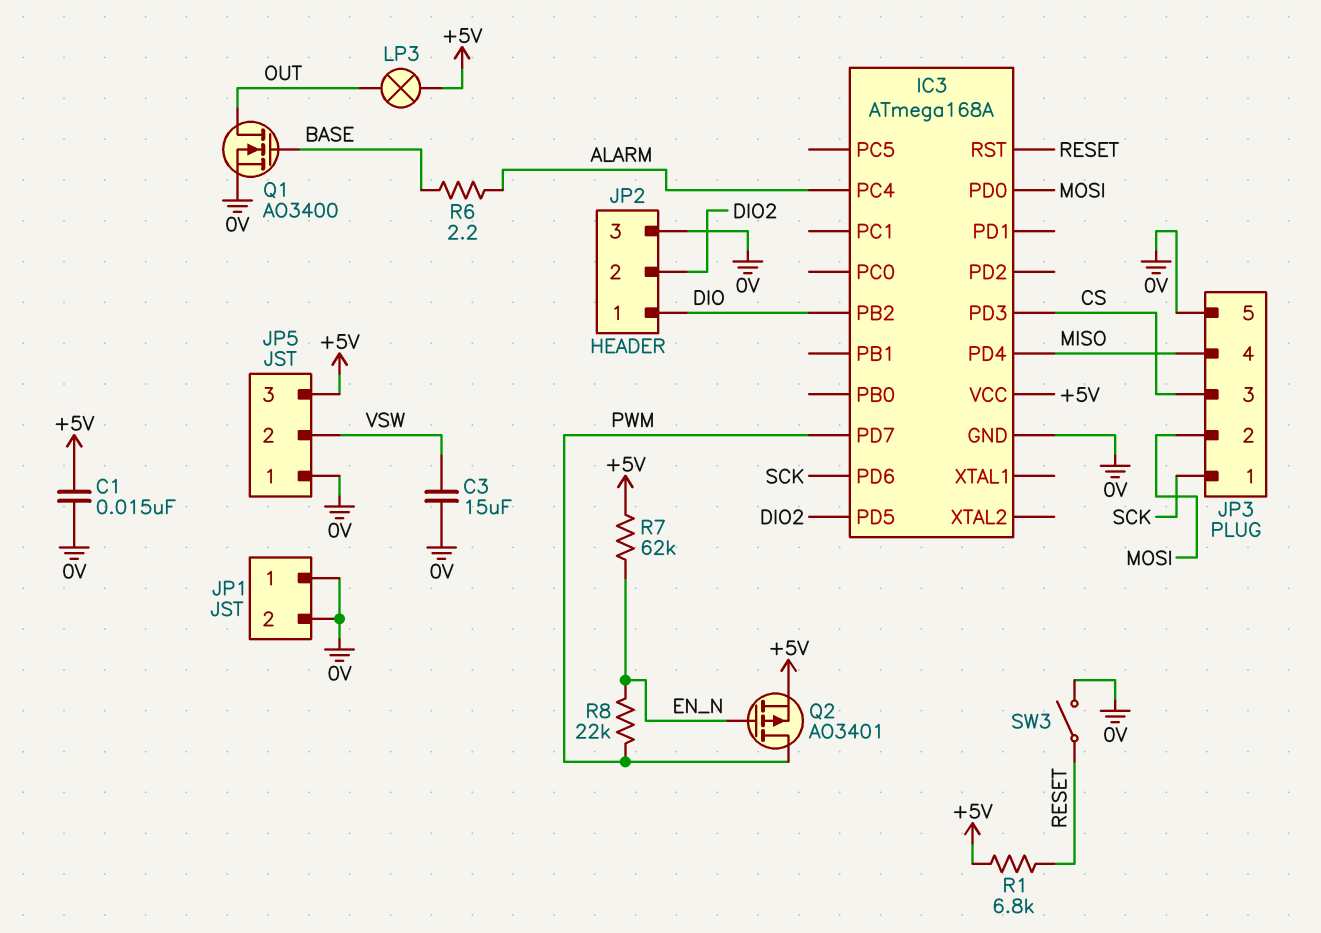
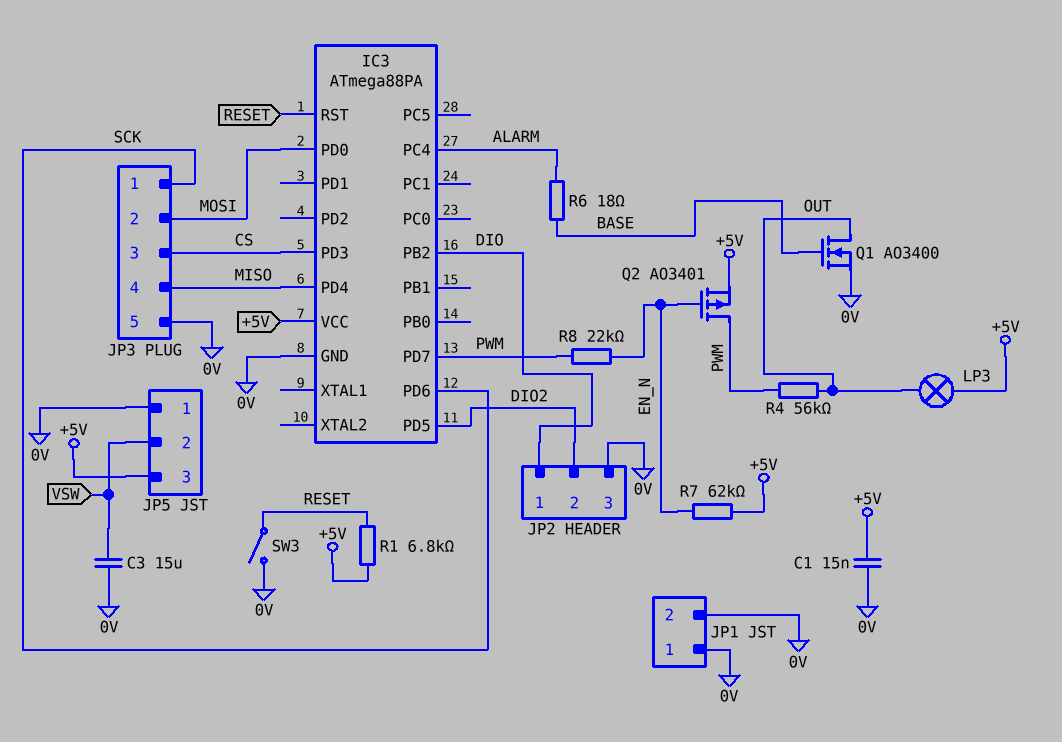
IC3: ATmega168A -> ATmega88PA
R4: none -> 56k (OUT, PWM)
R6: 2.2 (ALARM, BASE) -> 18 (ALARM, BASE)

